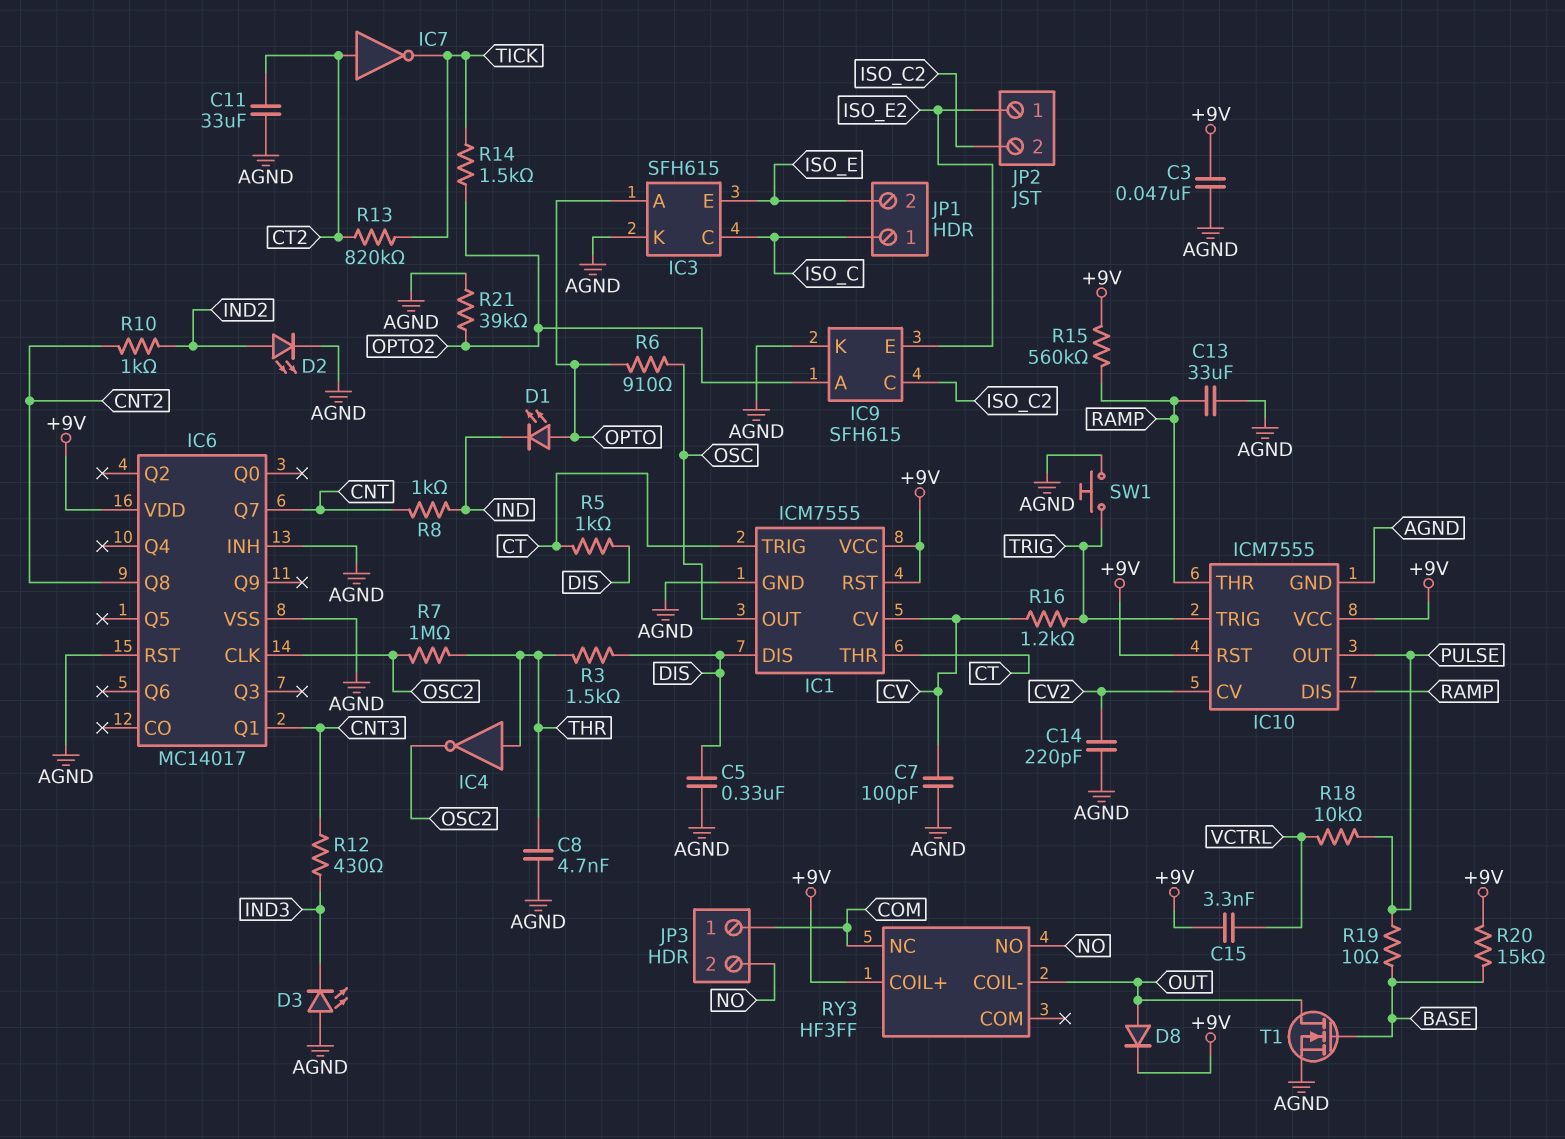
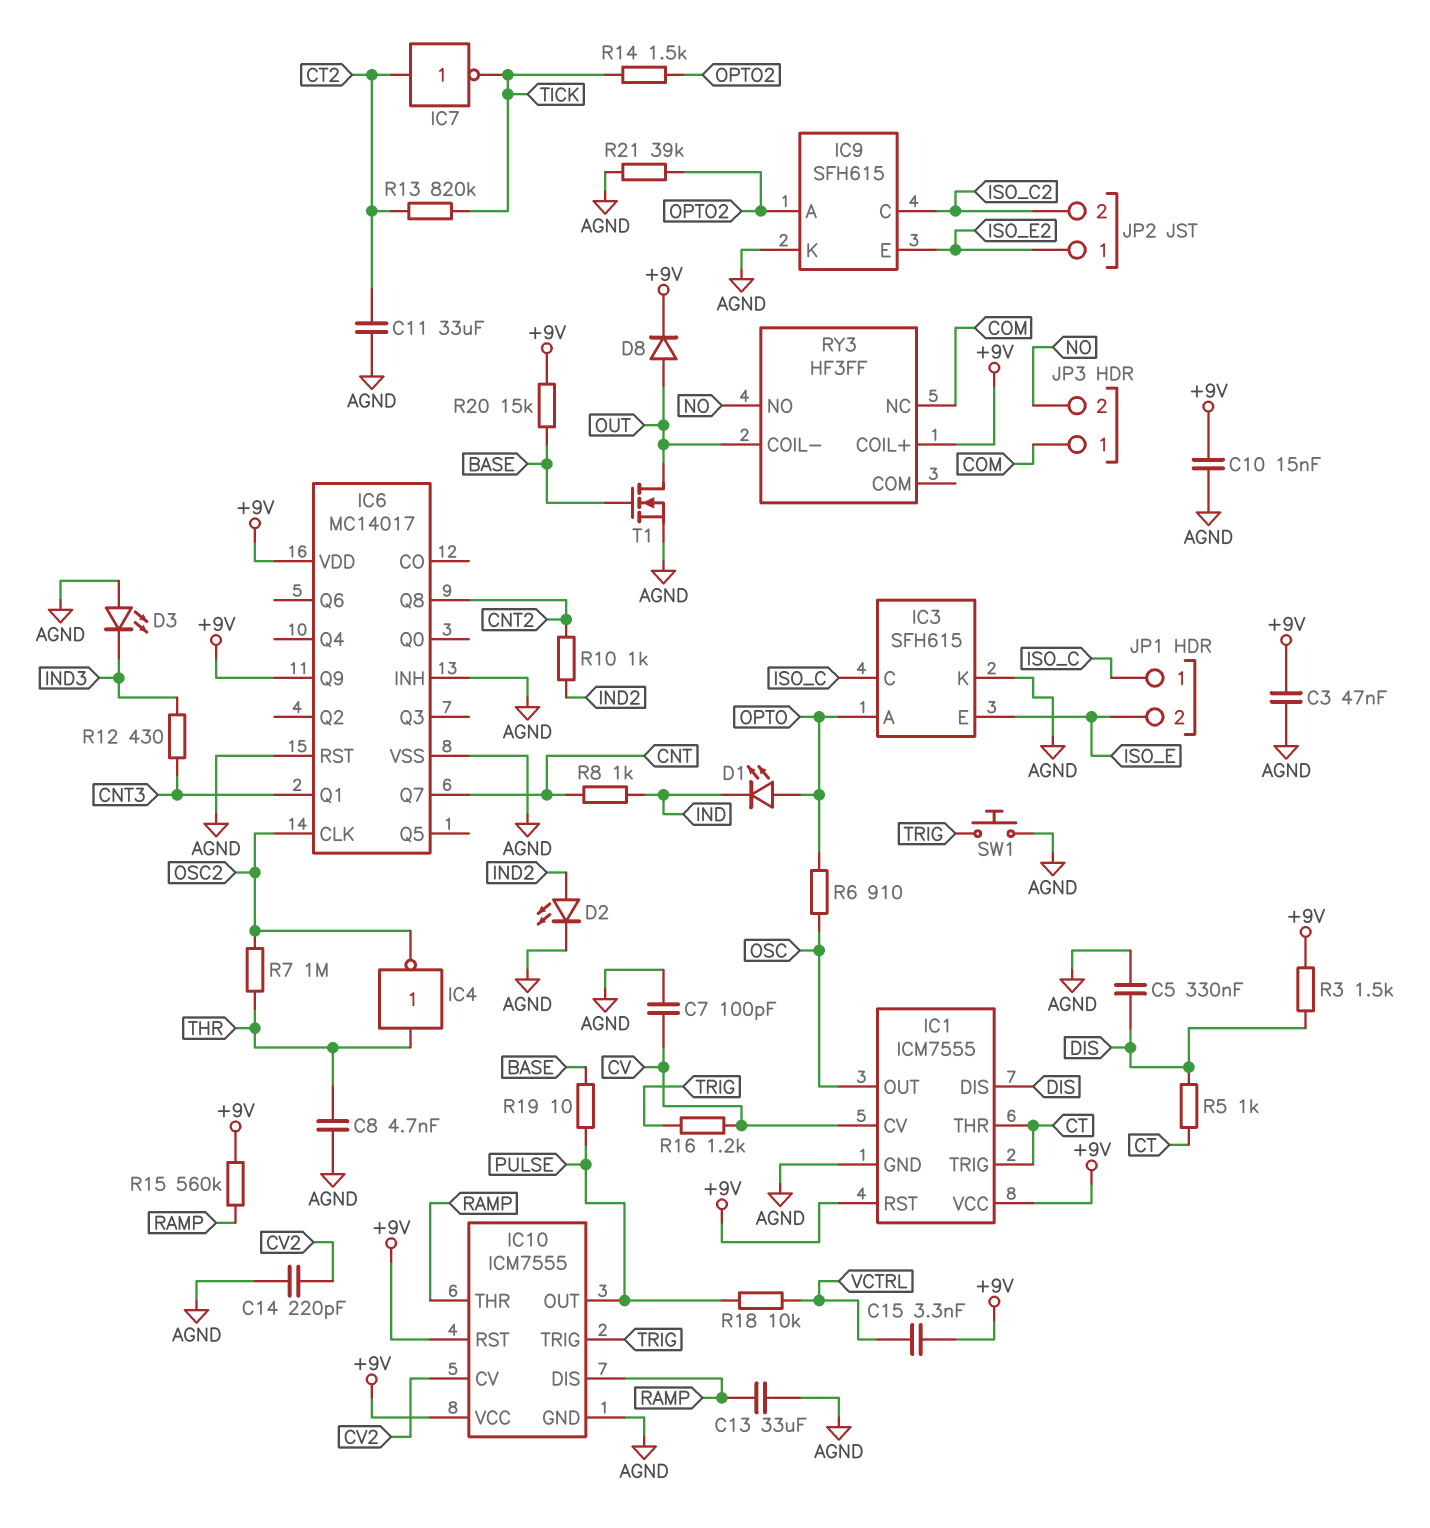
C10: none -> 15nF (+9V, AGND)
IC6 pin Q9: none -> +9V
R3: 1.5k (DIS, THR) -> 1.5k (+9V, DIS)

